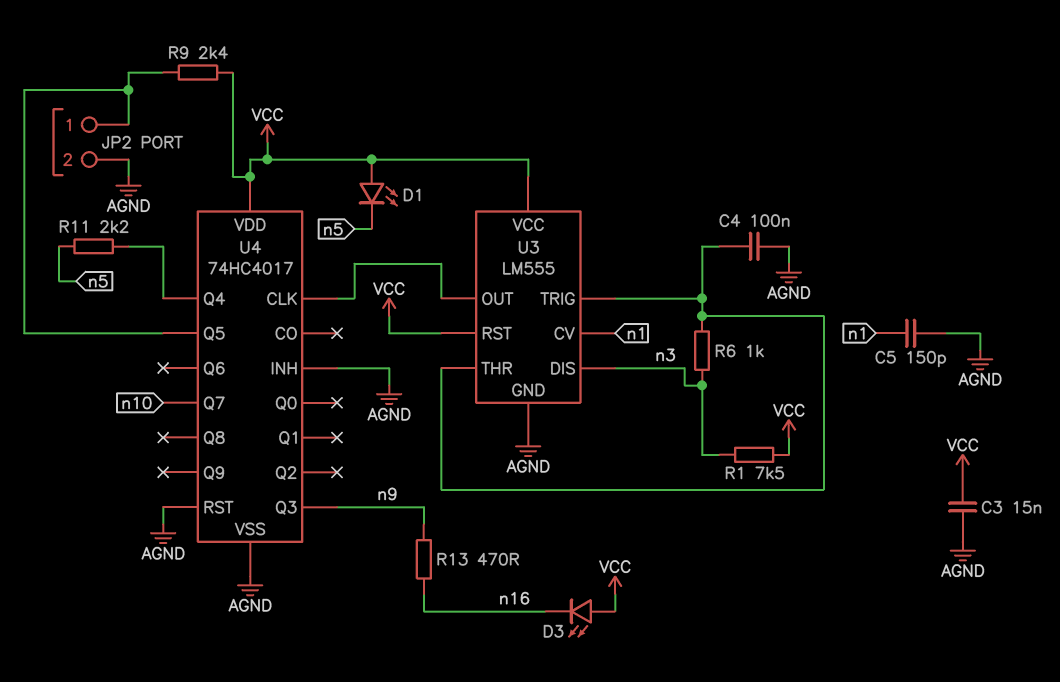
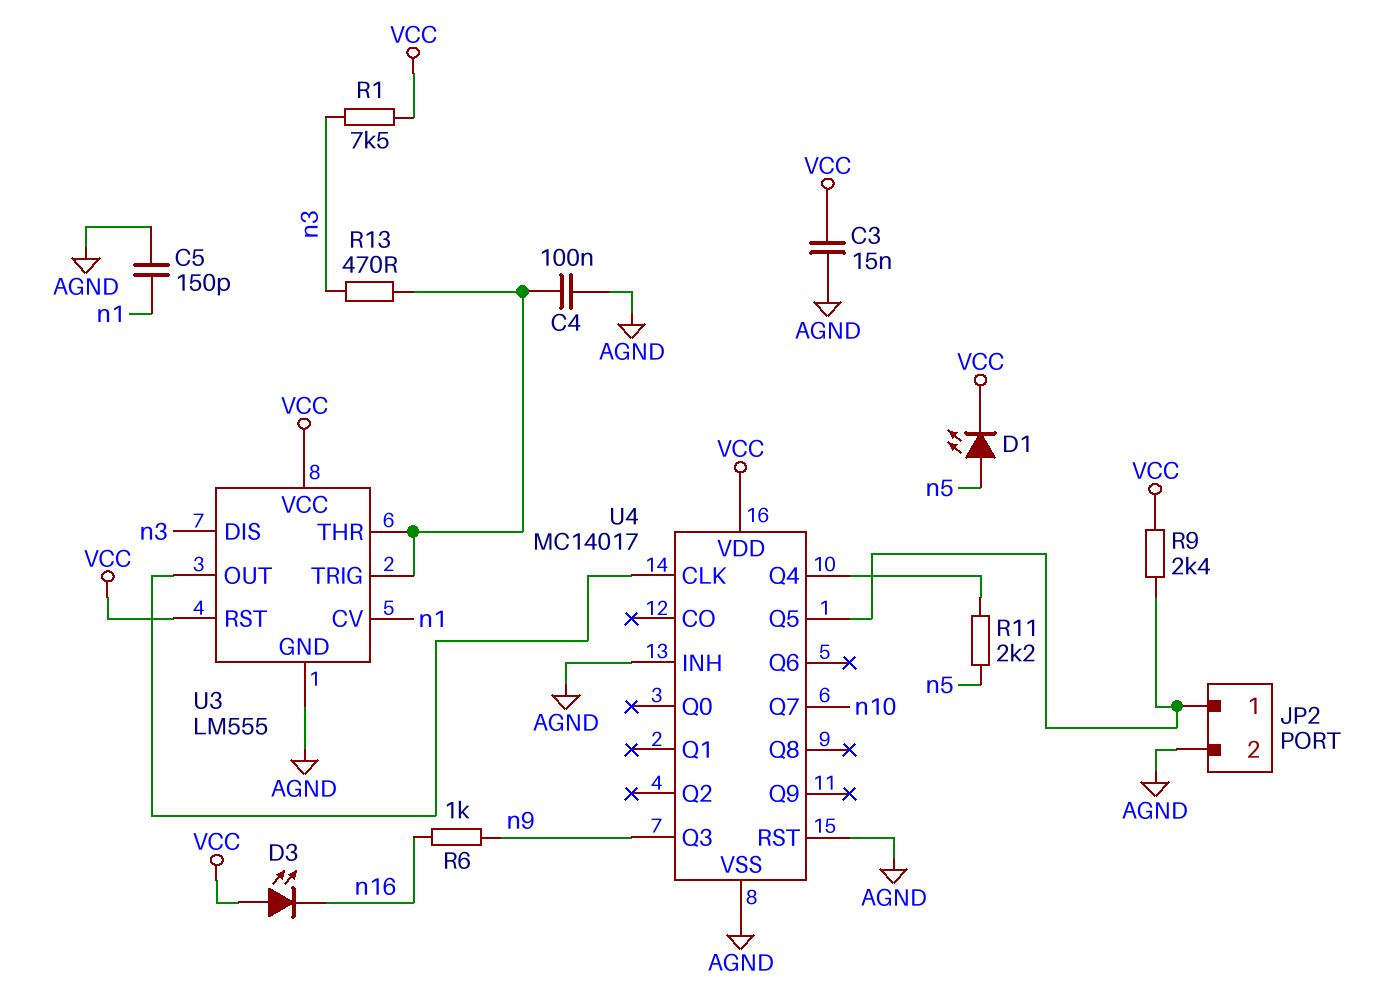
D1: LED (A VCC, K n5) -> LED (A n5, K VCC)
R6: 1k (U3/THR, n3) -> 1k (n9, n16)
R13: 470 (n9, n16) -> 470 (U3/THR, n3)
U4: 74HC4017 -> MC14017

